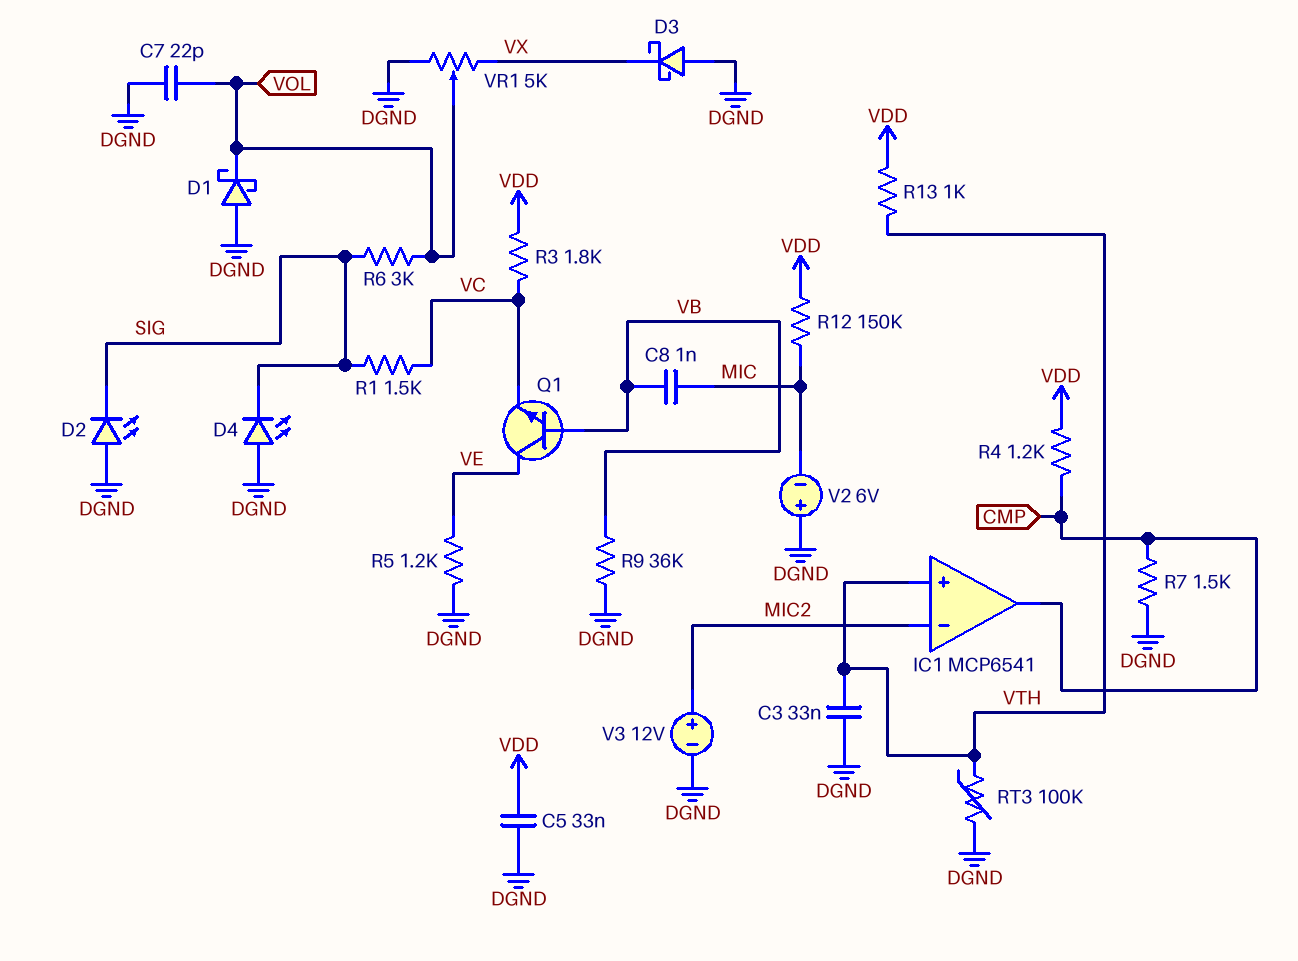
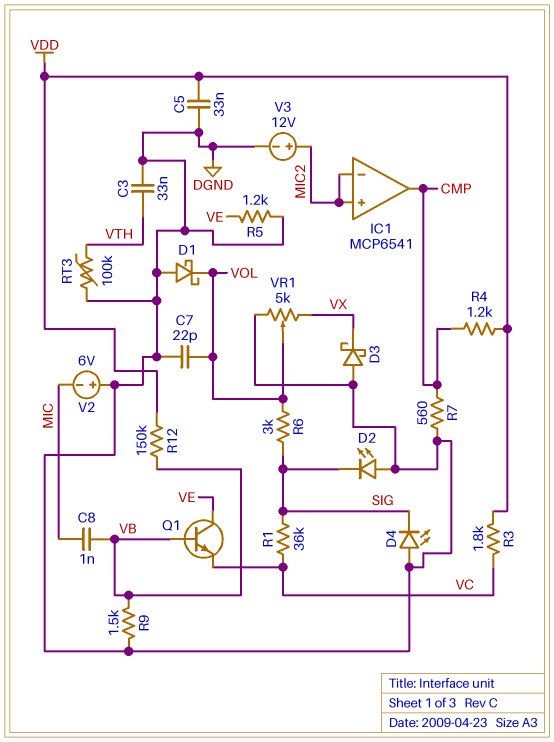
IC1 pin in+: VTH -> MIC2
R1: 1.5k (SIG, VC) -> 36k (SIG, VC)
R7: 1.5k (CMP, DGND) -> 560 (CMP, DGND)
R9: 36k (DGND, VB) -> 1.5k (DGND, VB)
R12: 150k (MIC, VDD) -> 150k (VB, VDD)
R13: 1k (VDD, VTH) -> none

